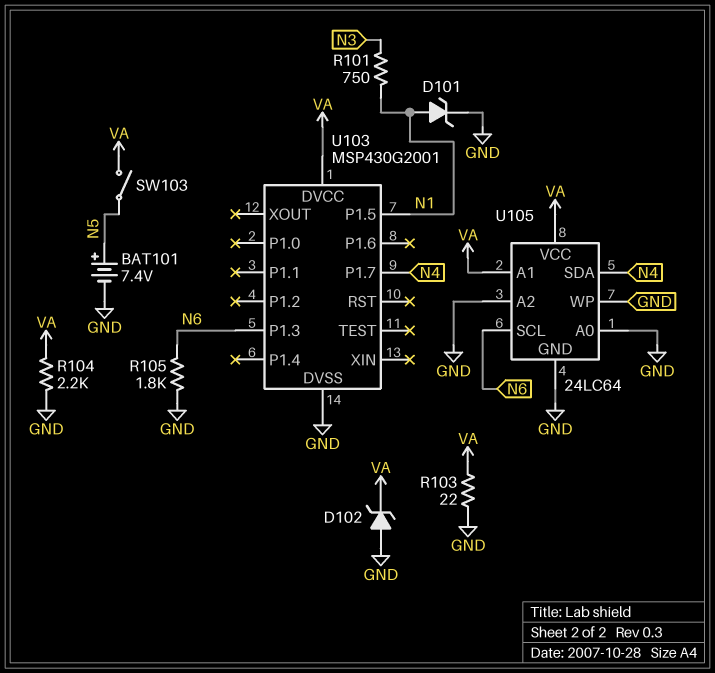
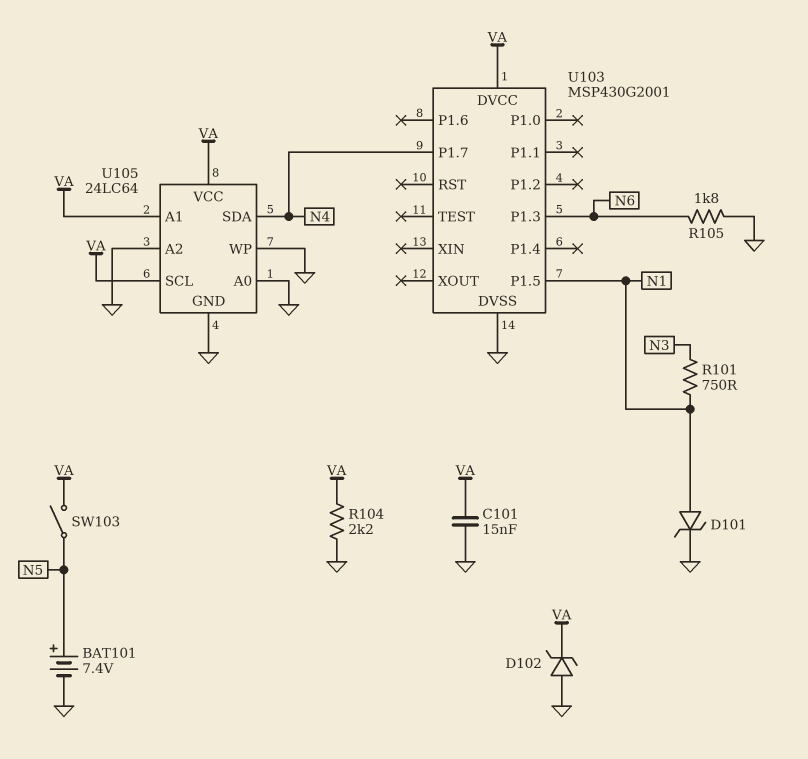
C101: none -> 15nF (GND, VA)
R103: 22 (GND, VA) -> none
U105 pin SCL: N6 -> VA

